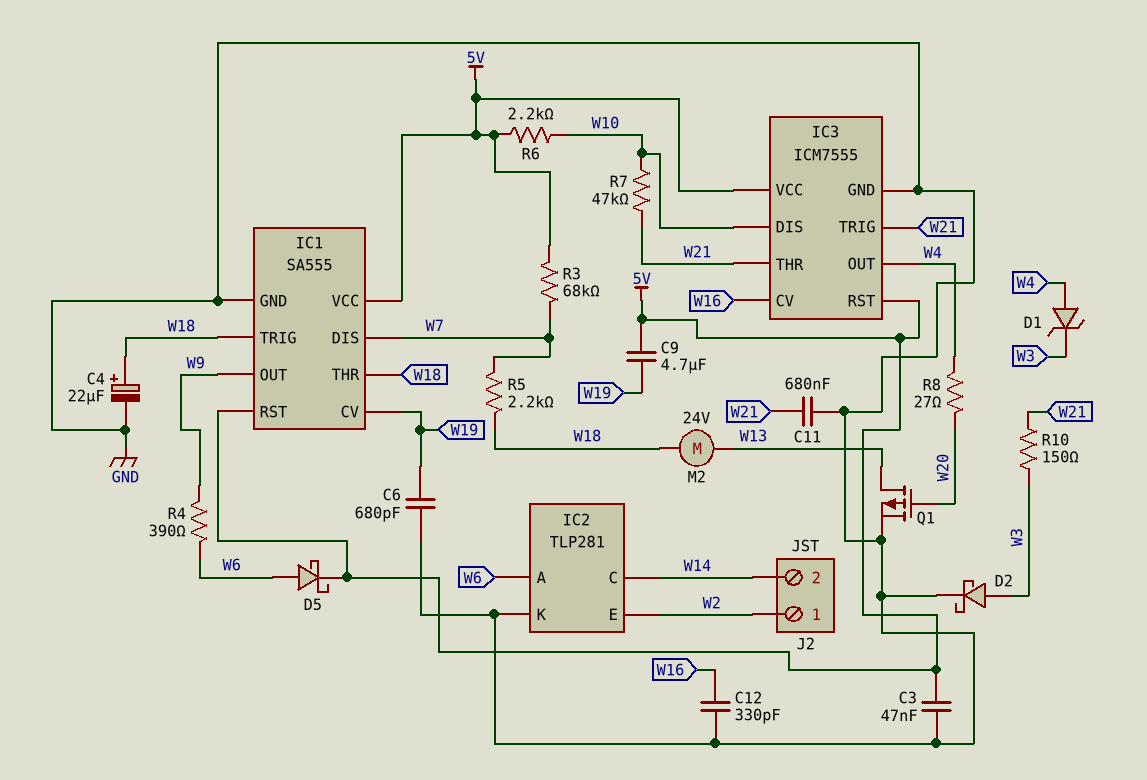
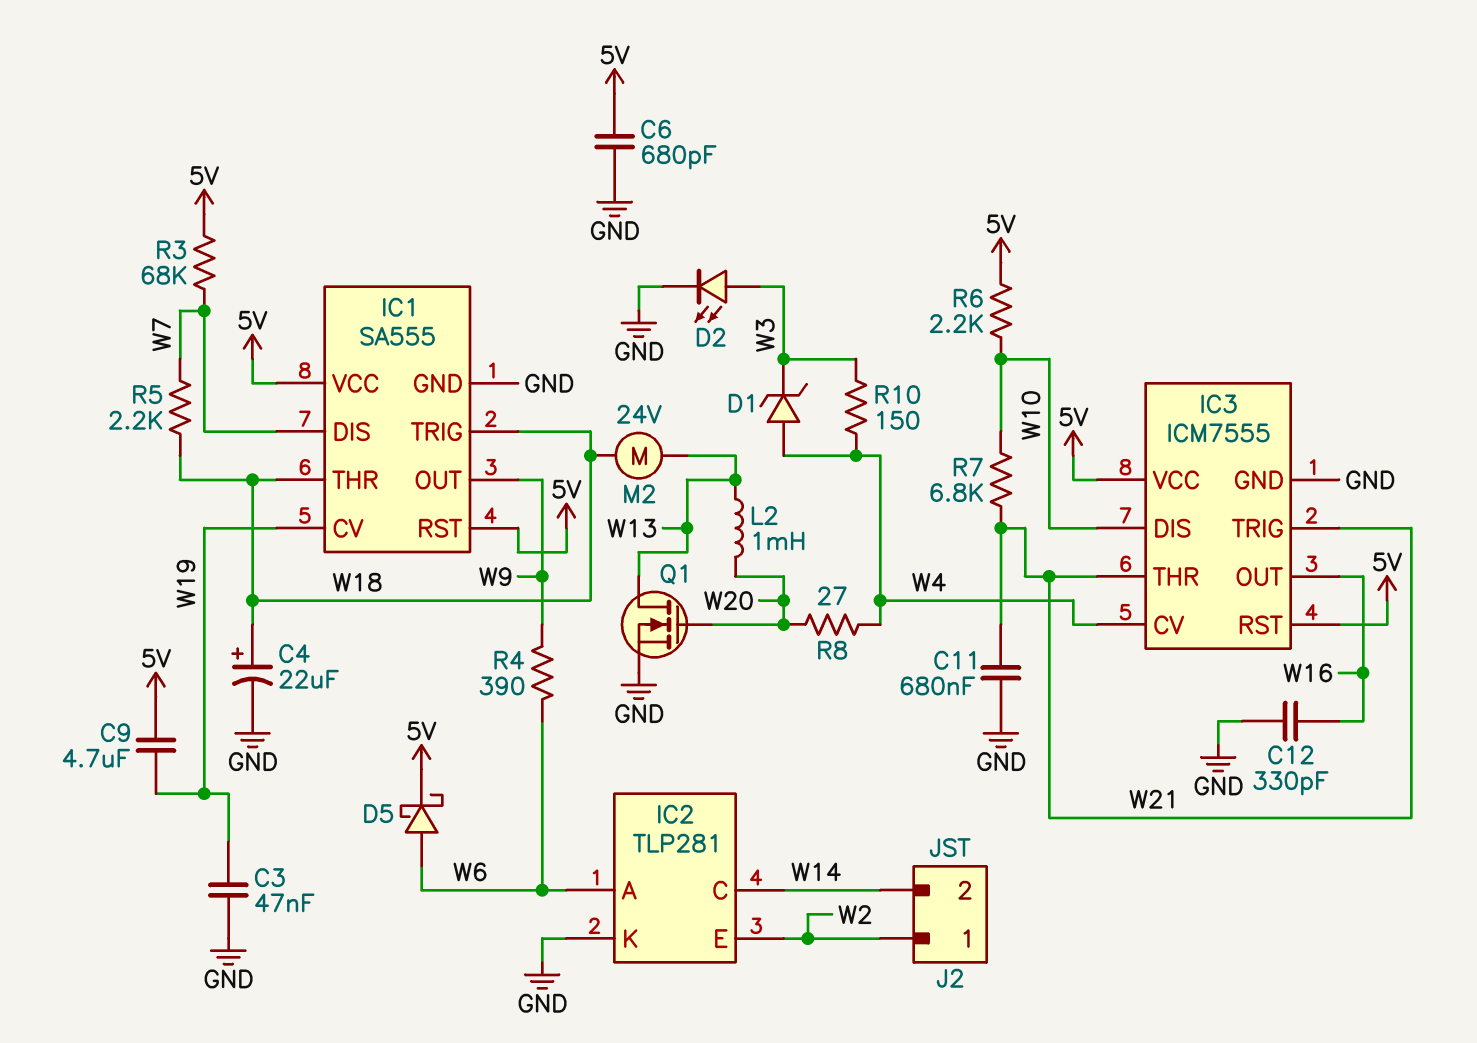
C3: 47nF (5V, GND) -> 47nF (GND, W19)
C6: 680pF (GND, W19) -> 680pF (5V, GND)
D2: schottky (A W3, K GND) -> LED (A W3, K GND)
IC3 pin CV: W16 -> W4
IC3 pin OUT: W4 -> W16
L2: none -> 1mH (W13, W20)
Q1: PMOS (G W20, D W13, S GND) -> NMOS (G W20, D W13, S GND)
R7: 47k (W10, W21) -> 6.8k (W10, W21)
R10: 150 (W3, W21) -> 150 (W3, W4)

